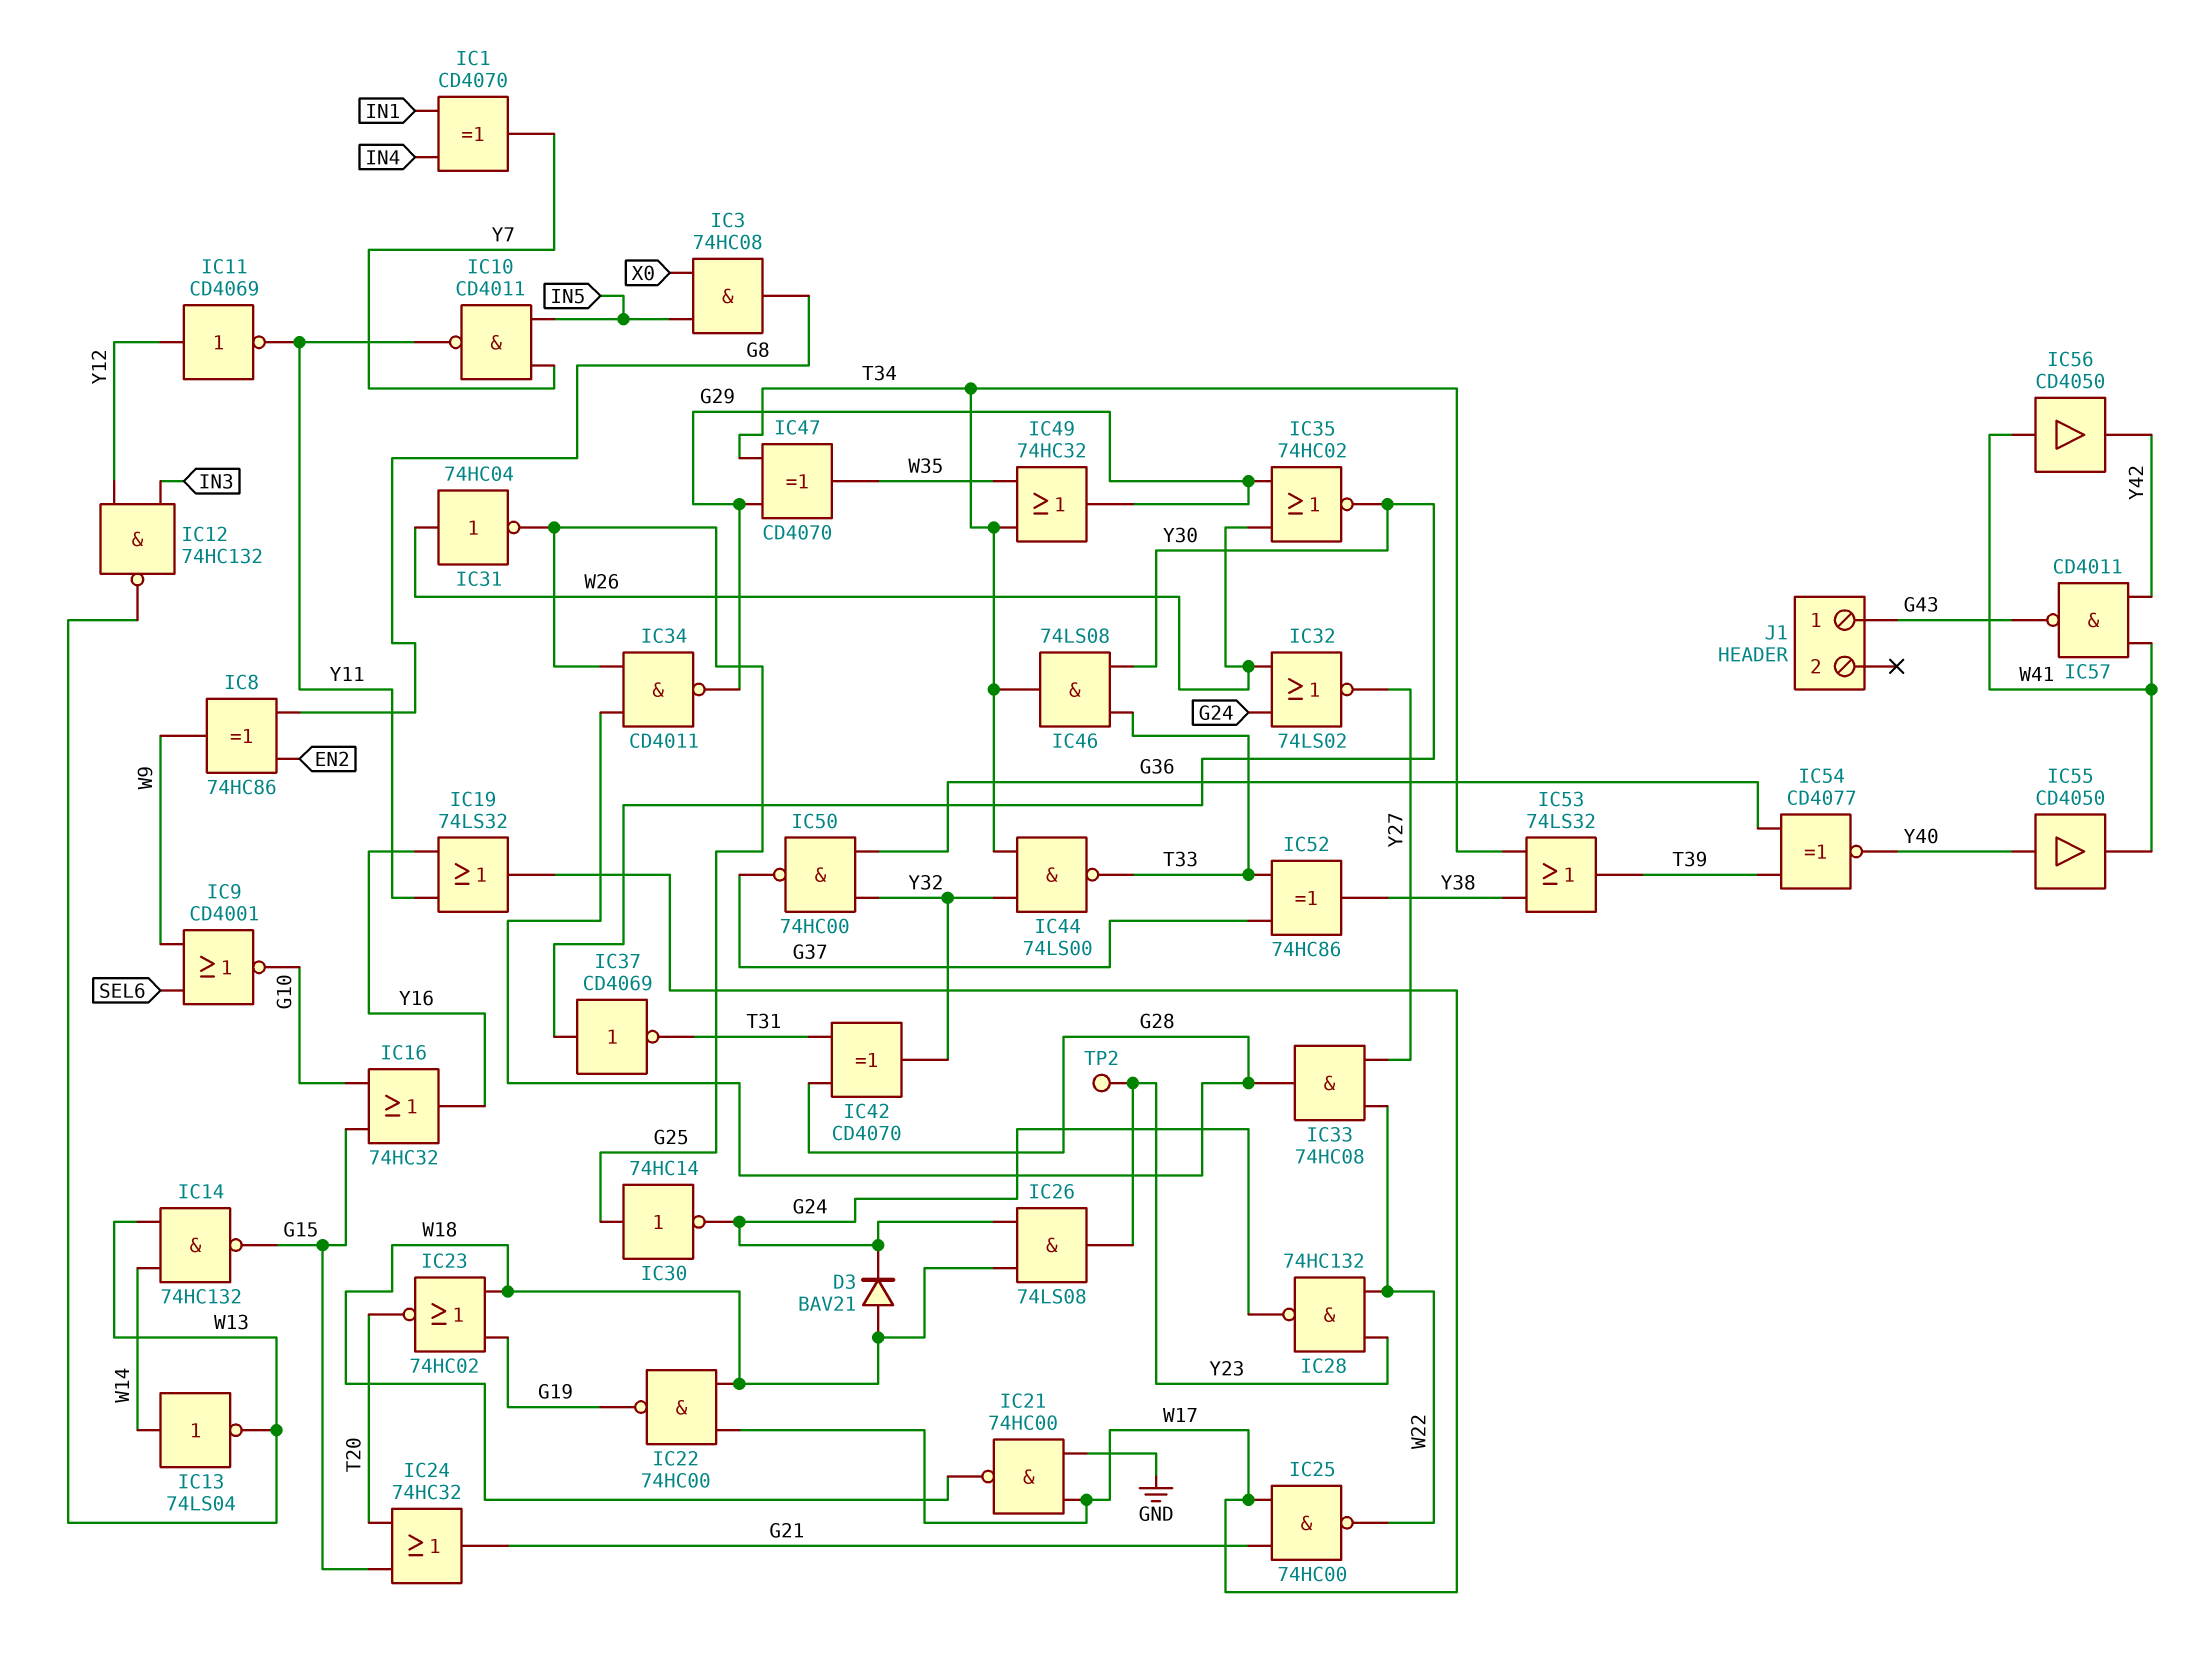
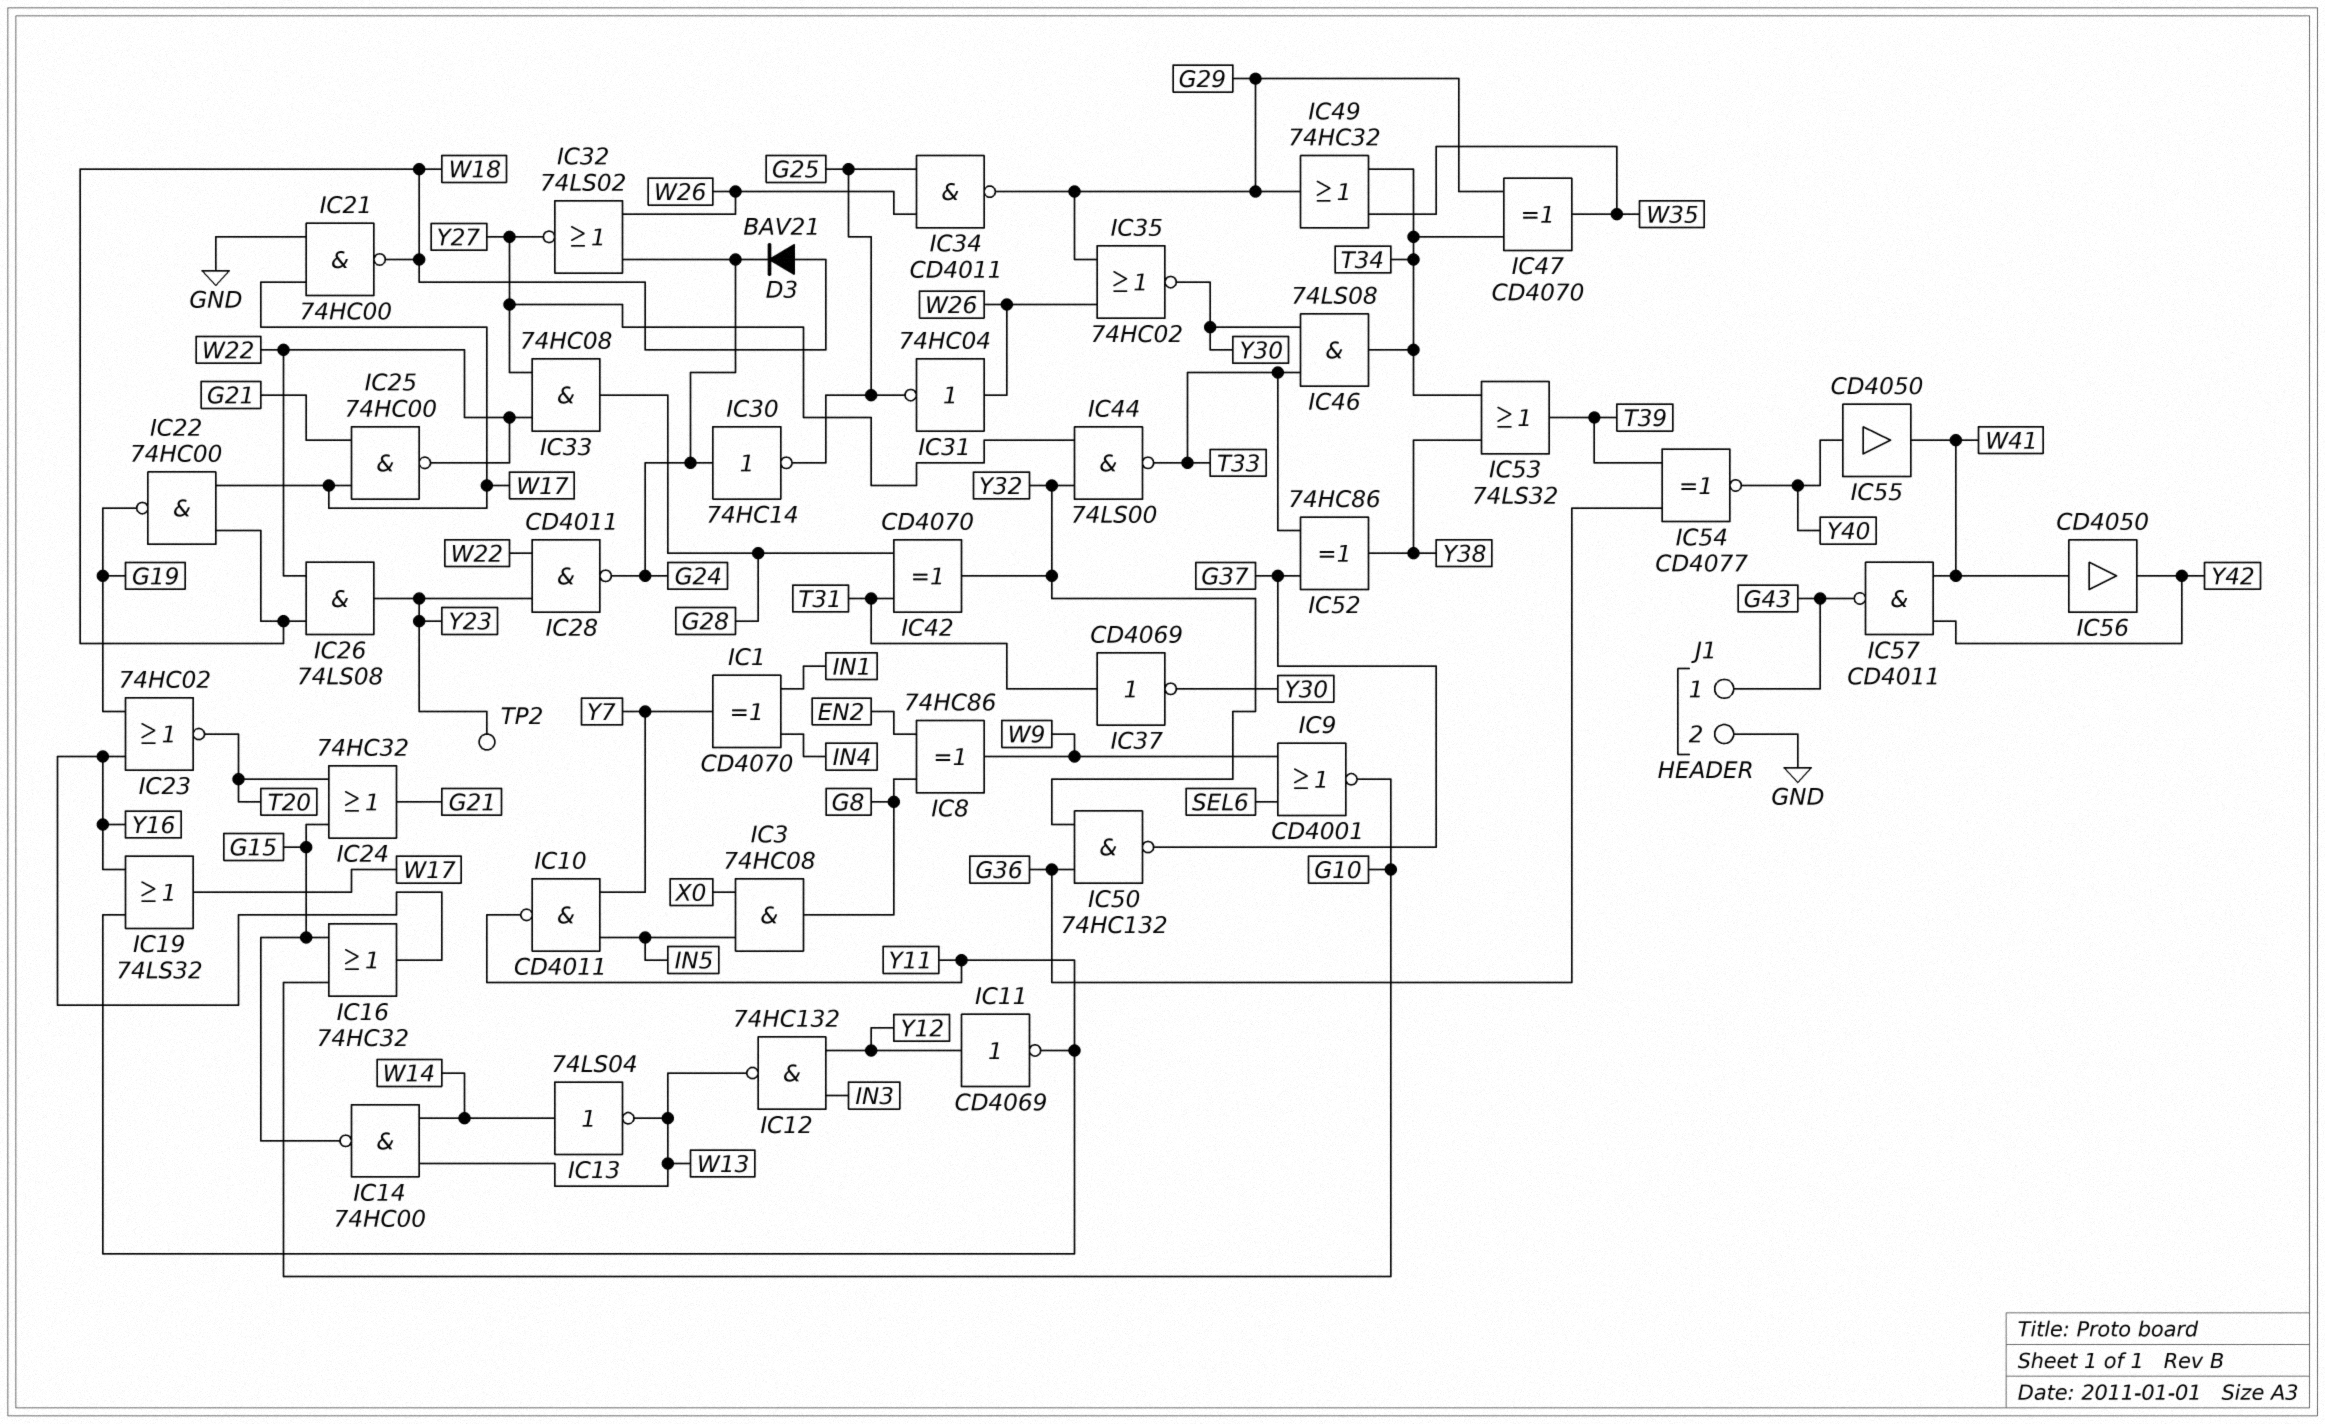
IC14: NAND 74HC132 (in W13, in W14, out G15) -> NAND 74HC00 (in W13, in W14, out G15)
IC23: NOR 74HC02 (in G19, in W18, out T20) -> NOR 74HC02 (in G19, in Y16, out T20)
IC26: AND 74LS08 (in G24, in W18, out Y23) -> AND 74LS08 (in W18, in W22, out Y23)
IC28: NAND 74HC132 (in W22, in Y23, out G24) -> NAND CD4011 (in W22, in Y23, out G24)
IC30: NOT 74HC14 (in G25, out G24) -> NOT 74HC14 (in G24, out G25)
IC34: NAND CD4011 (in G25, in G28, out G29) -> NAND CD4011 (in G25, in W26, out G29)
IC37: NOT CD4069 (in Y30, out T31) -> NOT CD4069 (in T31, out Y30)
IC44: NAND 74LS00 (in T34, in Y32, out T33) -> NAND 74LS00 (in Y27, in Y32, out T33)
IC50: NAND 74HC00 (in G36, in Y32, out G37) -> NAND 74HC132 (in G36, in Y32, out G37)
J1 pin 2: none -> GND

